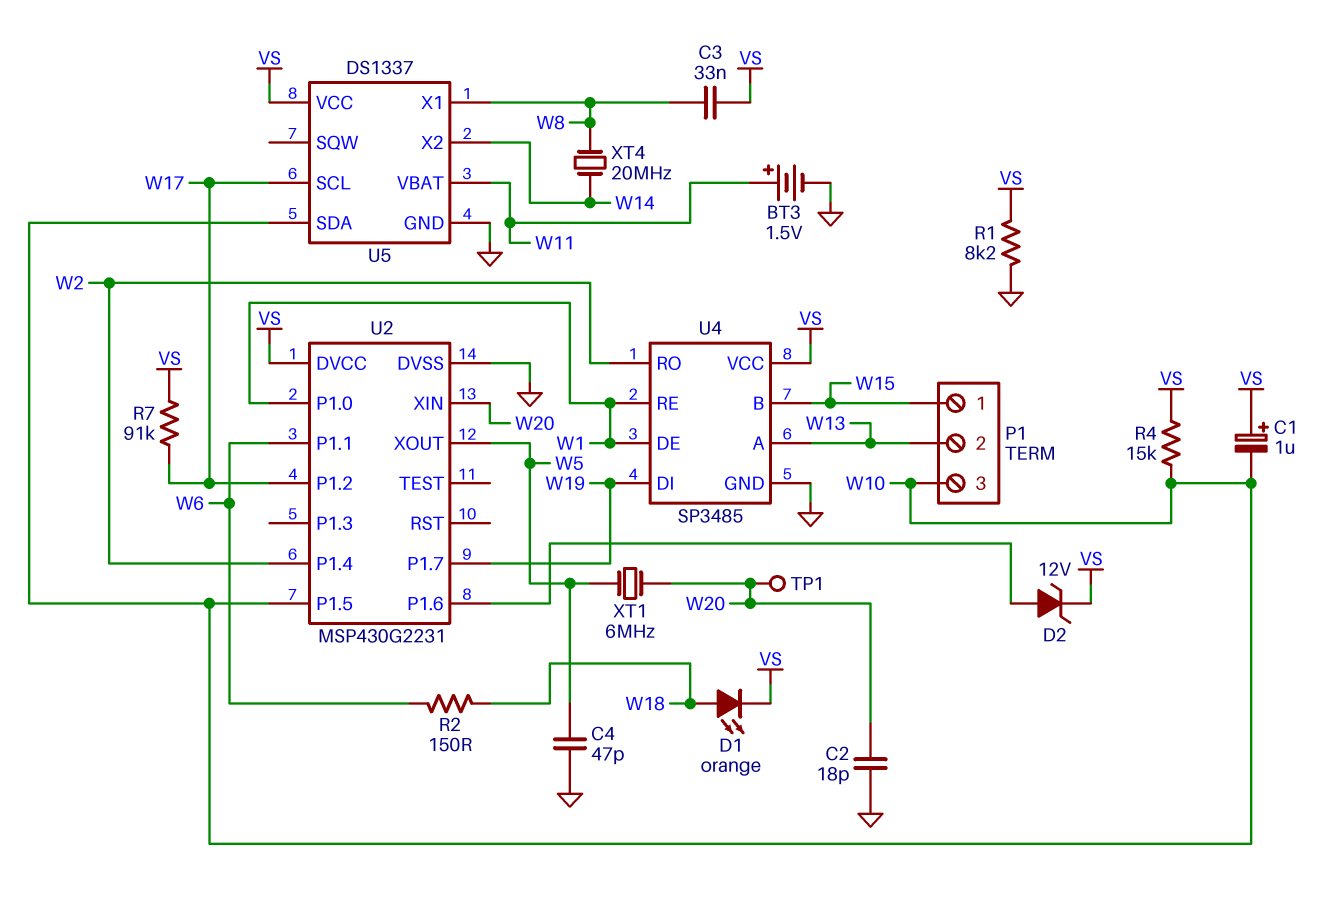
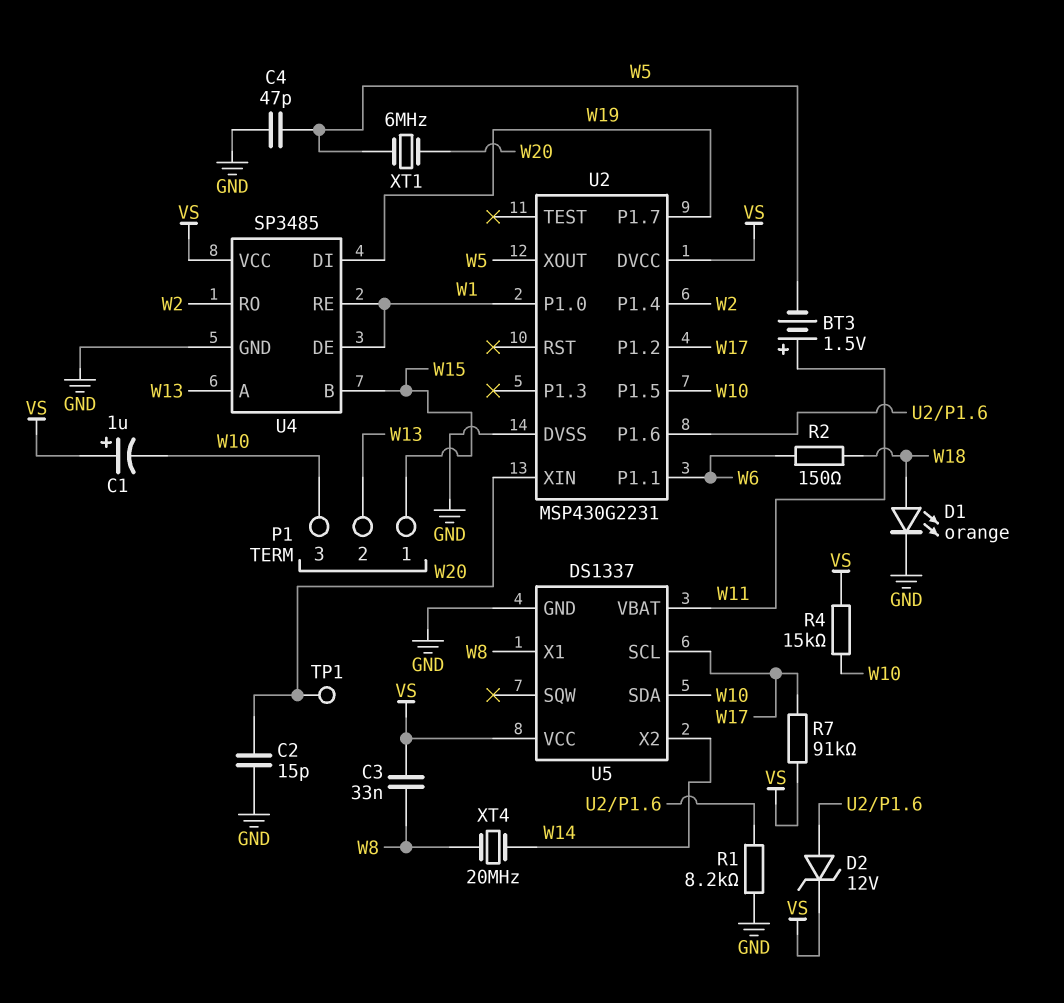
BT3: 1.5V (plus W11, minus GND) -> 1.5V (plus W11, minus W5)
C2: 18pF (GND, W20) -> 15pF (GND, W20)
D1: LED orange (A W18, K VS) -> LED orange (A W18, K GND)
R1: 8.2k (GND, VS) -> 8.2k (GND, U2/P1.6)

